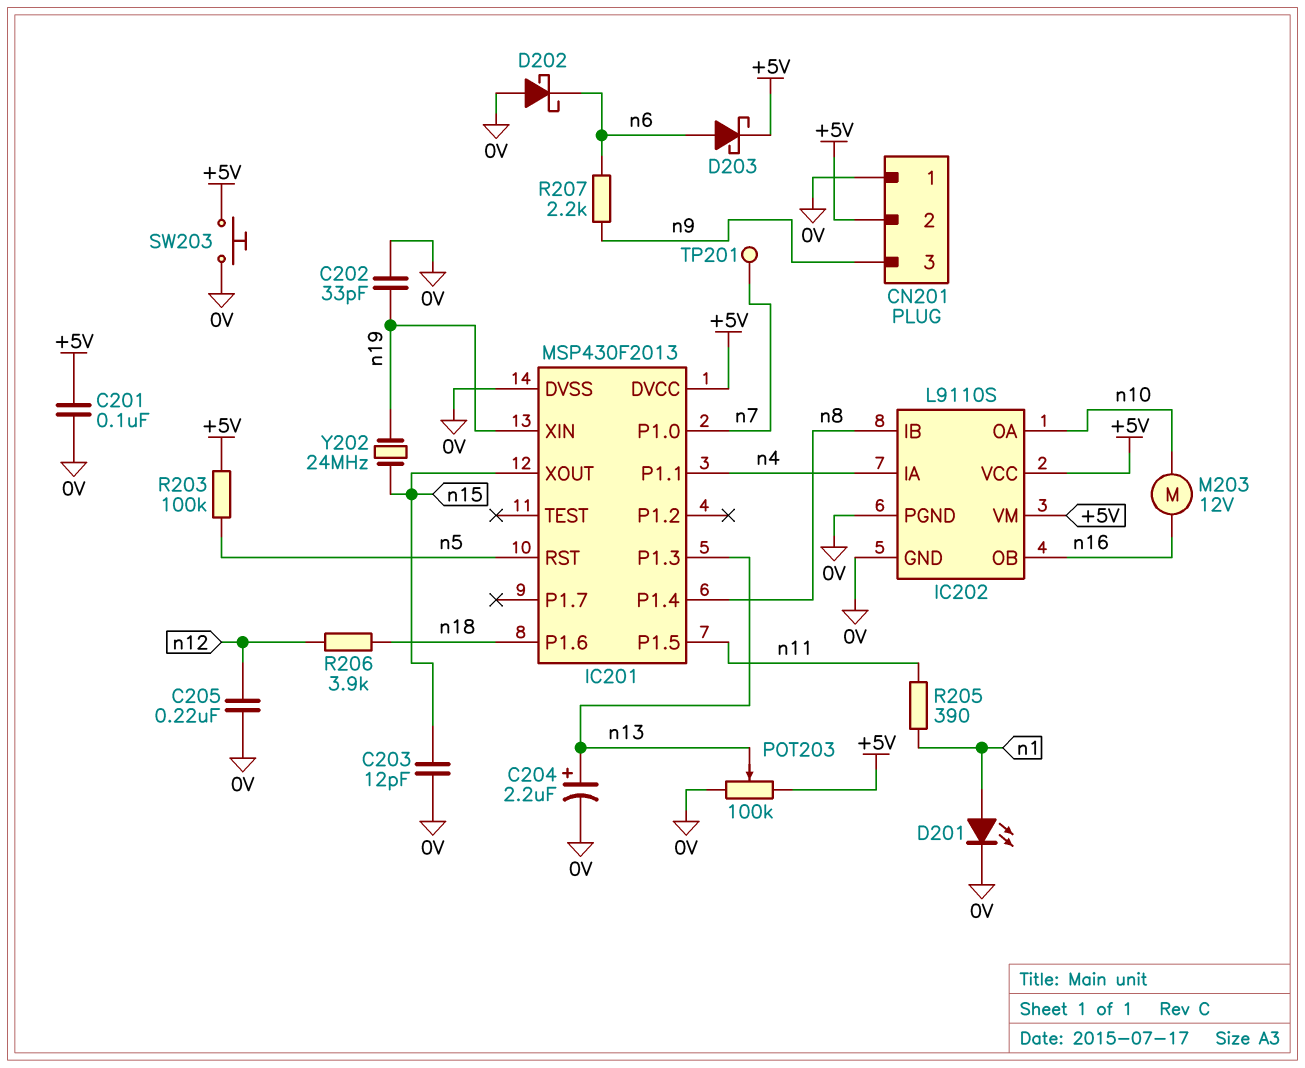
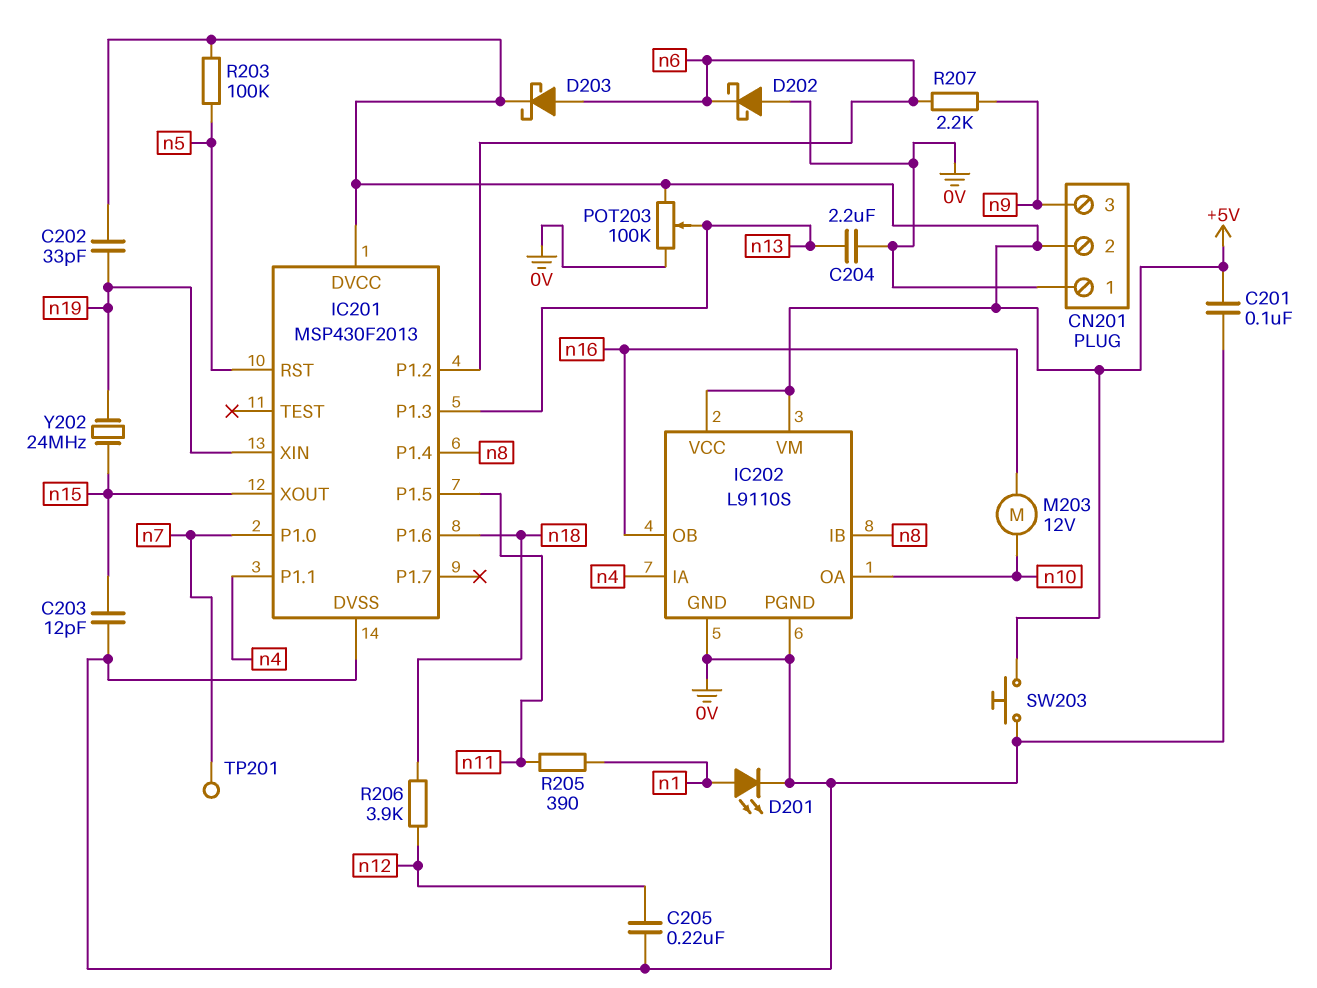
C202: 33pF (0V, n19) -> 33pF (+5V, n19)
C204: 2.2uF (plus n13, minus 0V) -> 2.2uF (0V, n13)
IC201 pin P1.2: none -> n6

